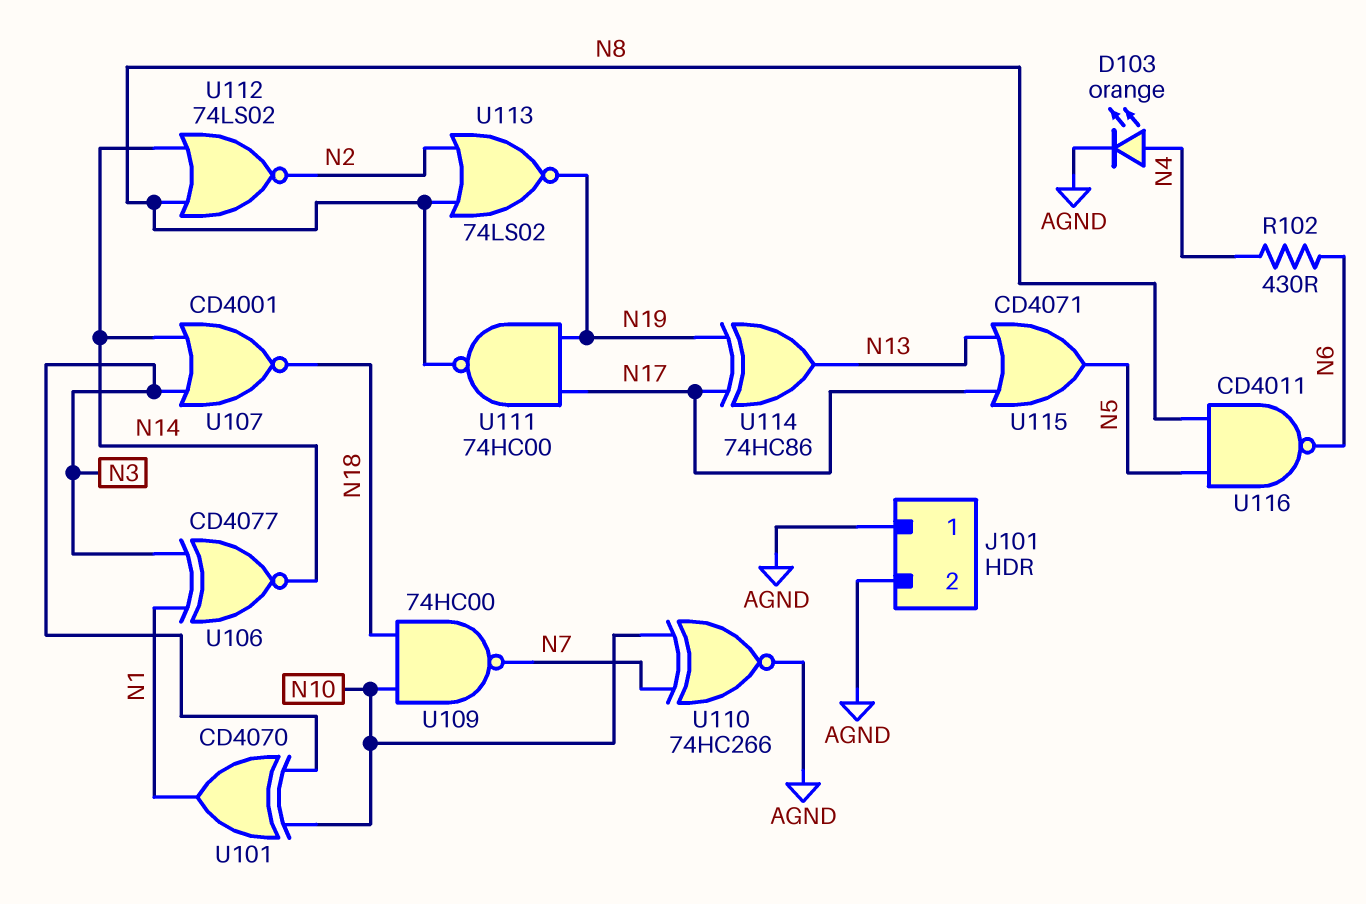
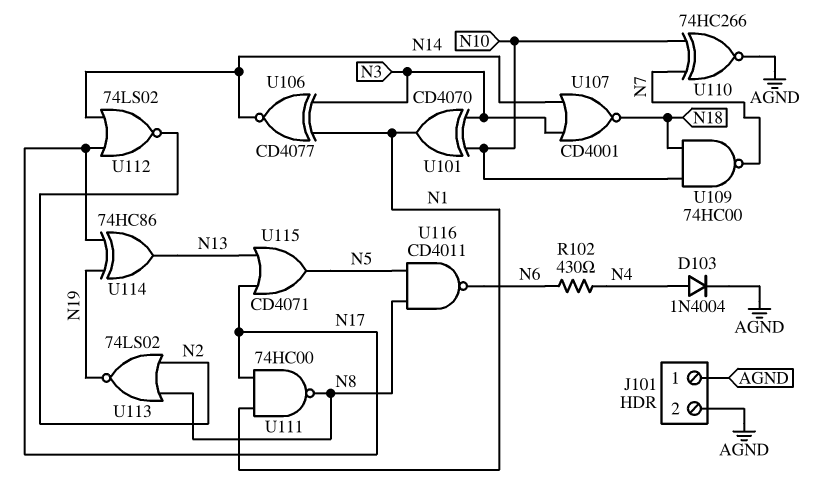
D103: LED orange (A N4, K AGND) -> diode 1N4004 (A N4, K AGND)
U111: NAND 74HC00 (in N17, in N19, out N8) -> NAND 74HC00 (in N1, in N17, out N8)
U112: NOR 74LS02 (in N8, in N14, out N2) -> NOR 74LS02 (in N14, in N17, out N2)

